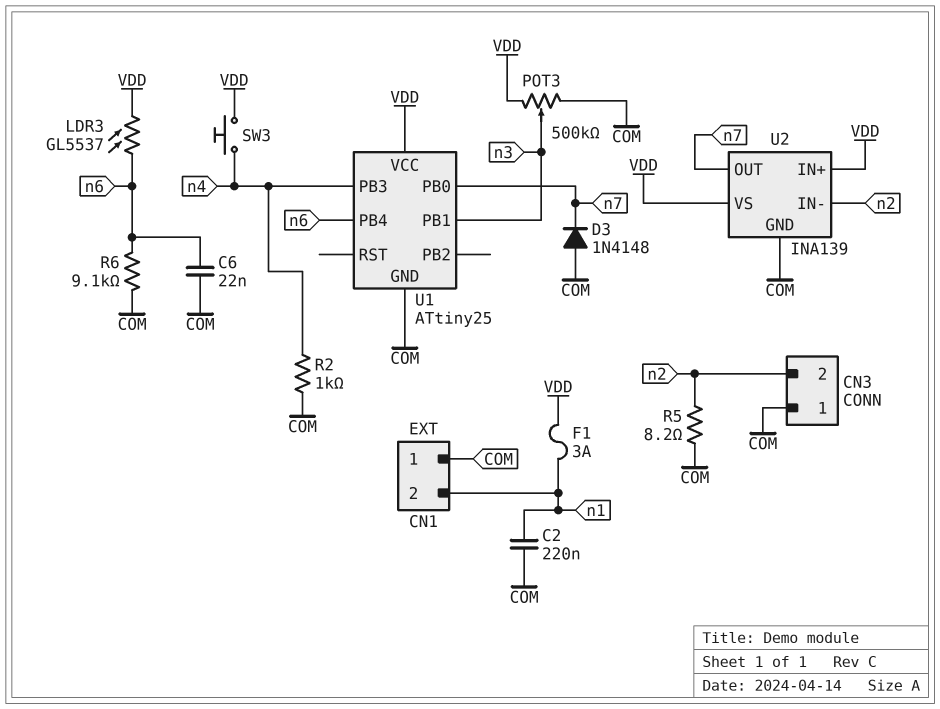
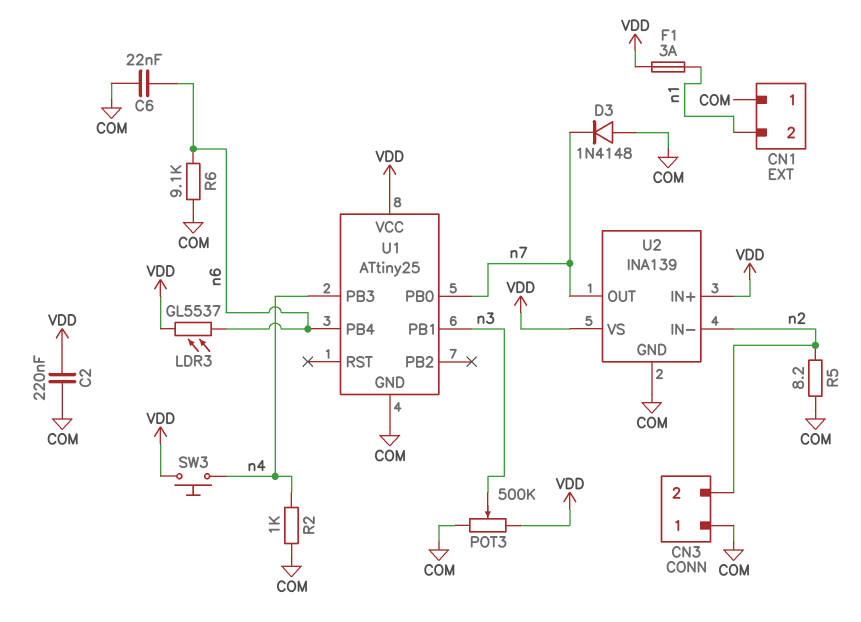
C2: 220nF (COM, n1) -> 220nF (COM, VDD)

